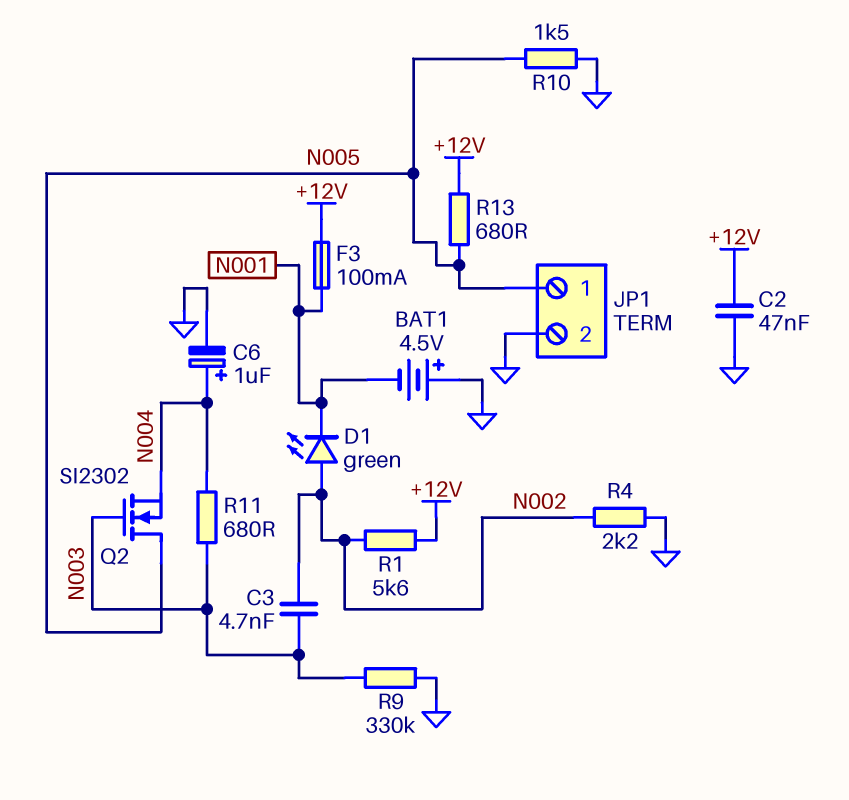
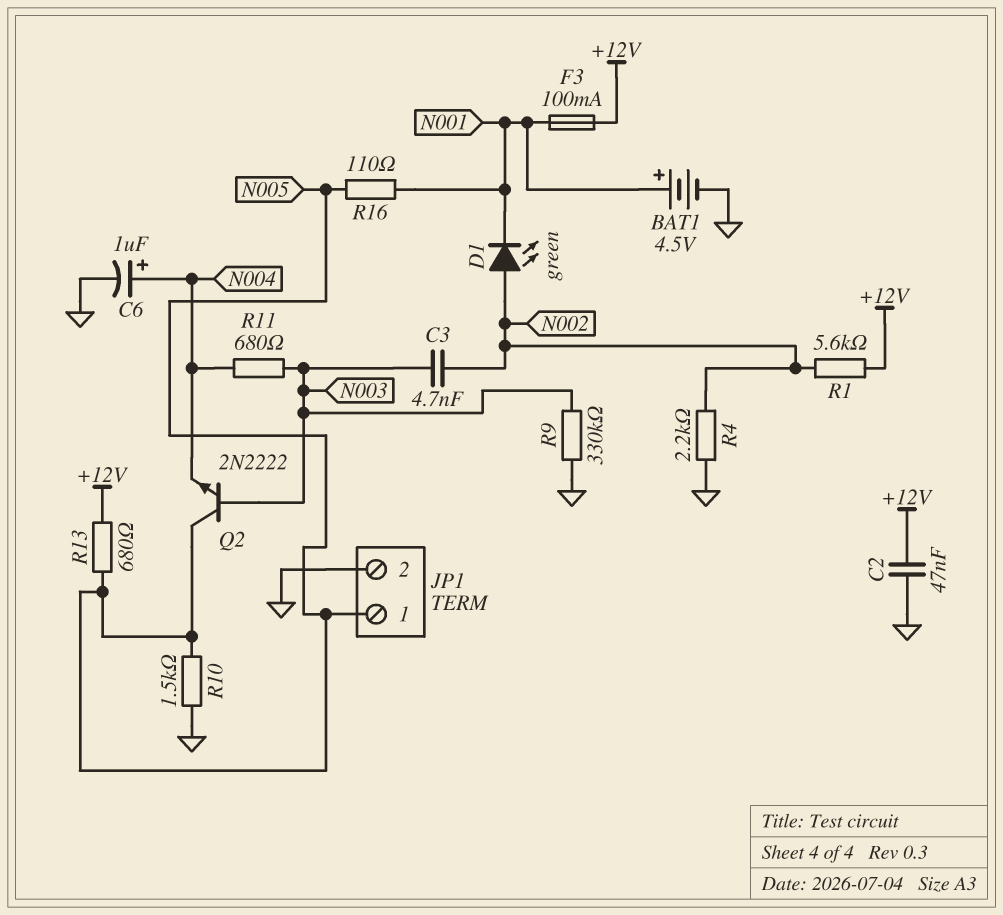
BAT1: 4.5V (plus GND, minus N001) -> 4.5V (plus N001, minus GND)
Q2: NMOS SI2302 (G N003, D N005, S N004) -> NPN 2N2222 (B N003, C N005, E N004)
R16: none -> 110 (N001, N005)

